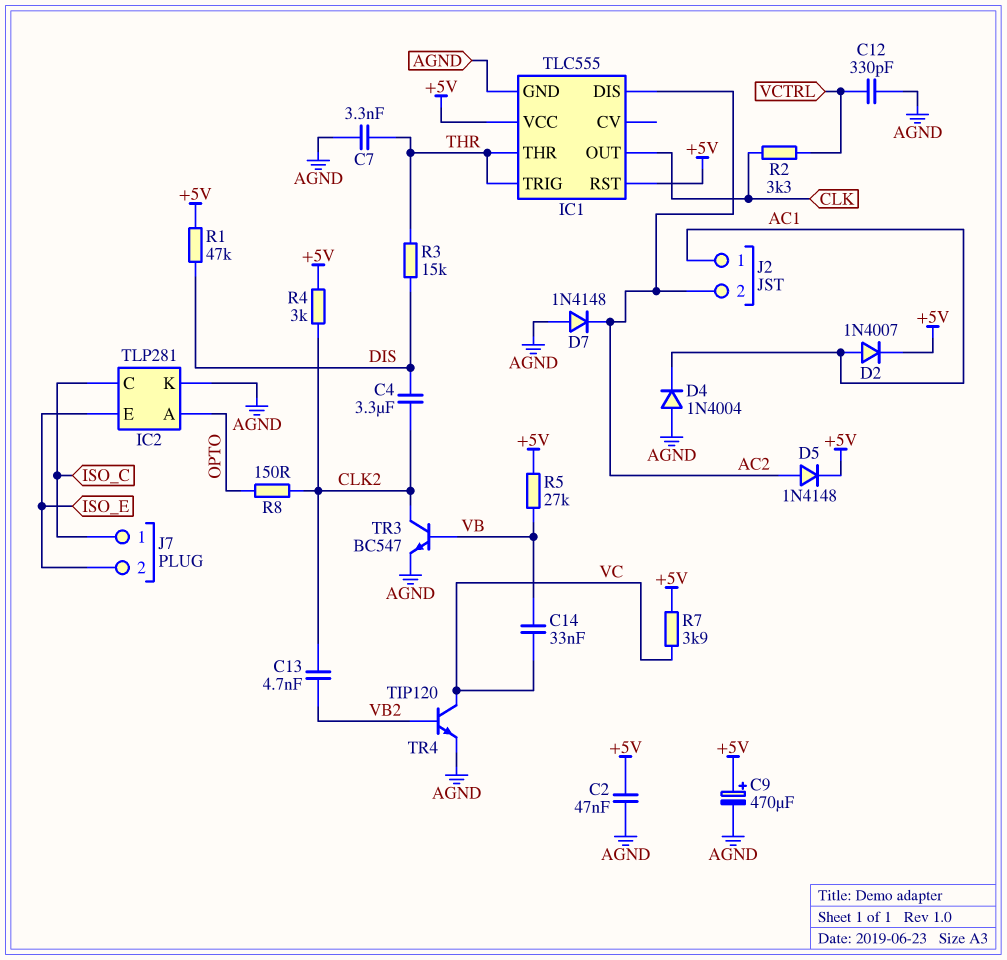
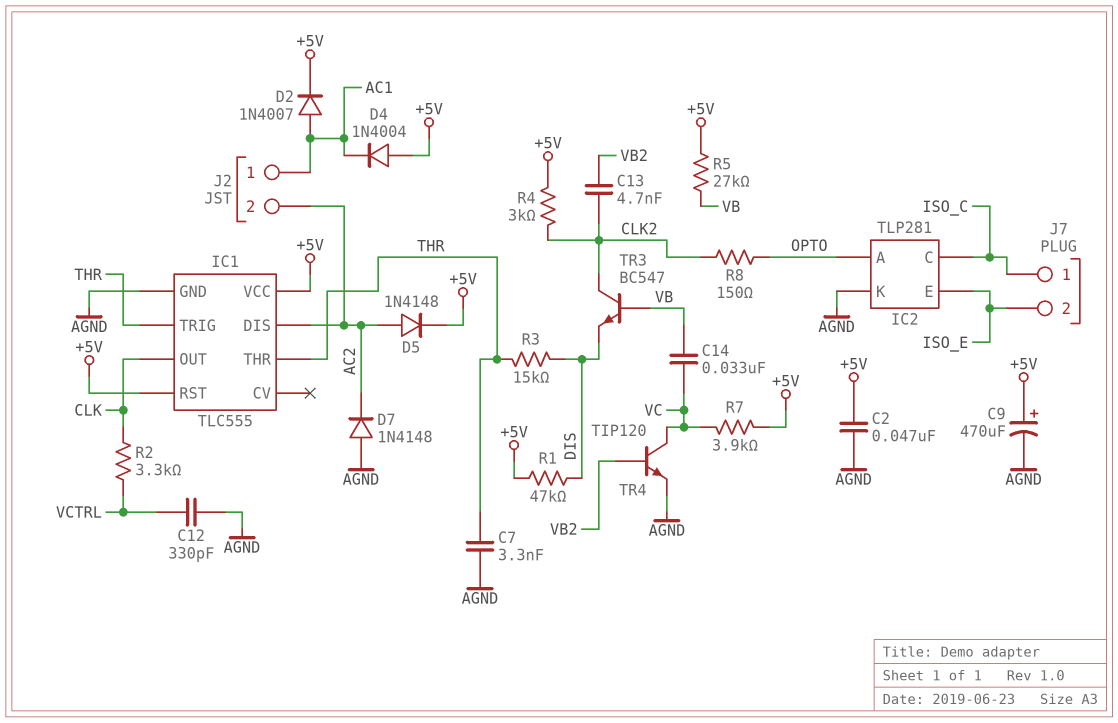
C4: 3.3uF (CLK2, DIS) -> none
D4: diode 1N4004 (A AGND, K AC1) -> diode 1N4004 (A +5V, K AC1)
TR3: NPN BC547 (B VB, C CLK2, E AGND) -> NPN BC547 (B VB, C CLK2, E DIS)

